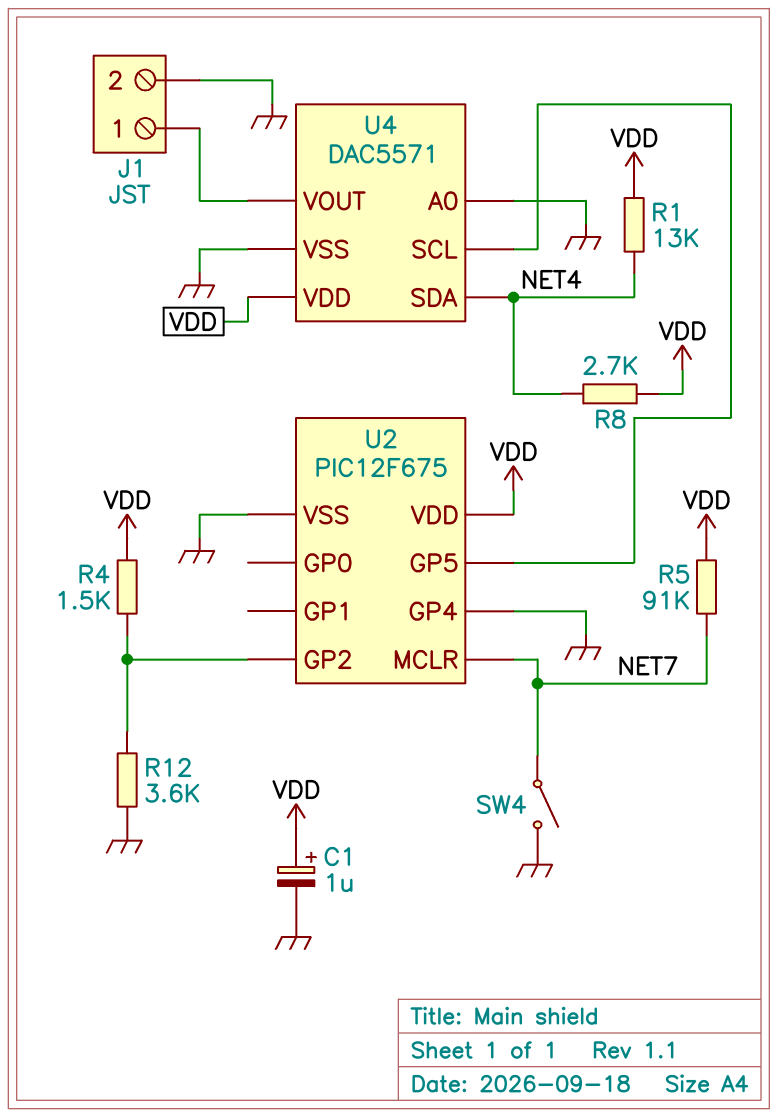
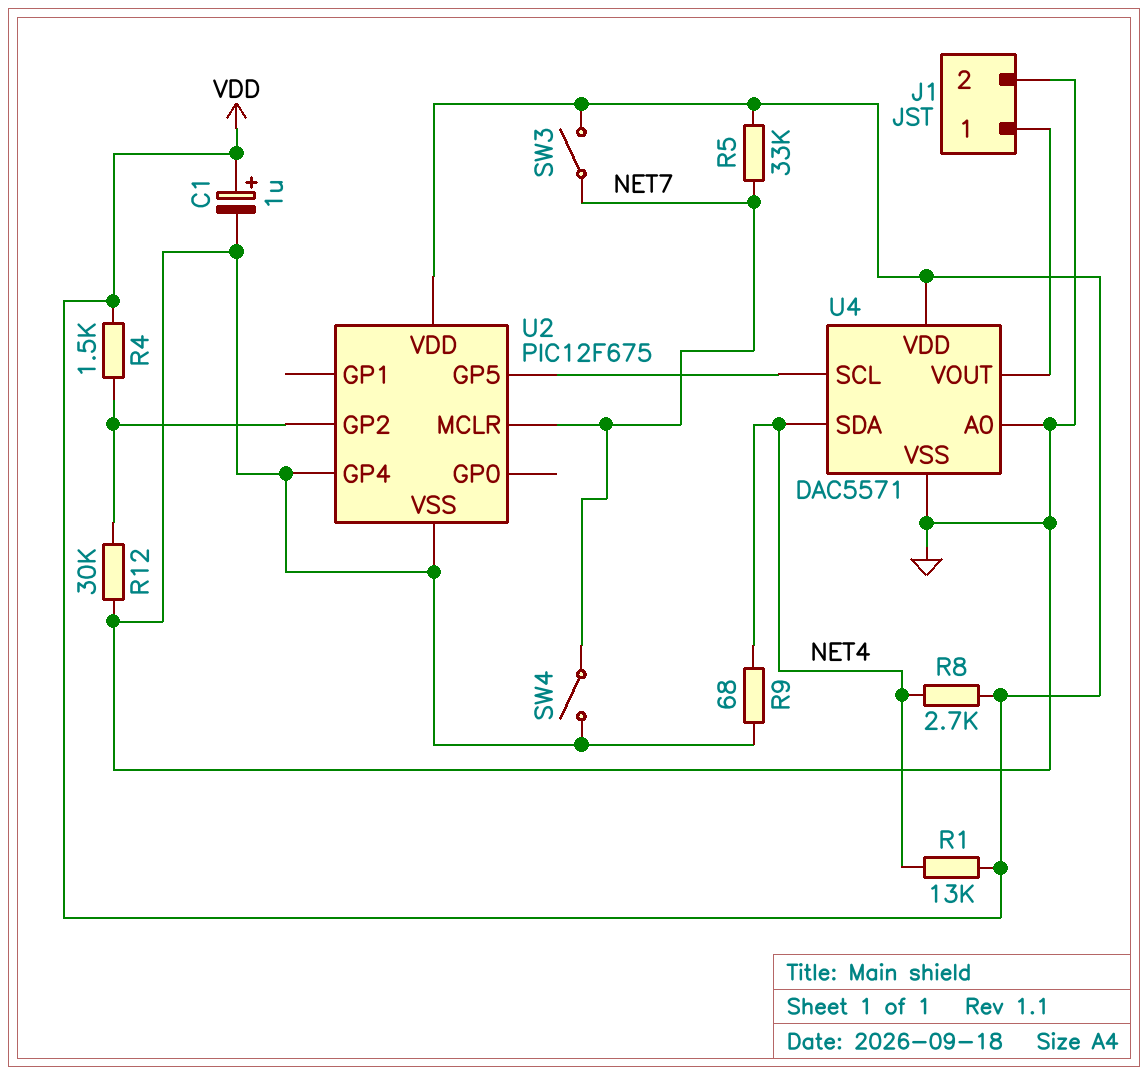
R5: 91k (NET7, VDD) -> 33k (NET7, VDD)
R9: none -> 68 (GND, NET4)
R12: 3.6k (GND, U2/GP2) -> 30k (GND, U2/GP2)
SW3: none -> switch (NET7, VDD)

